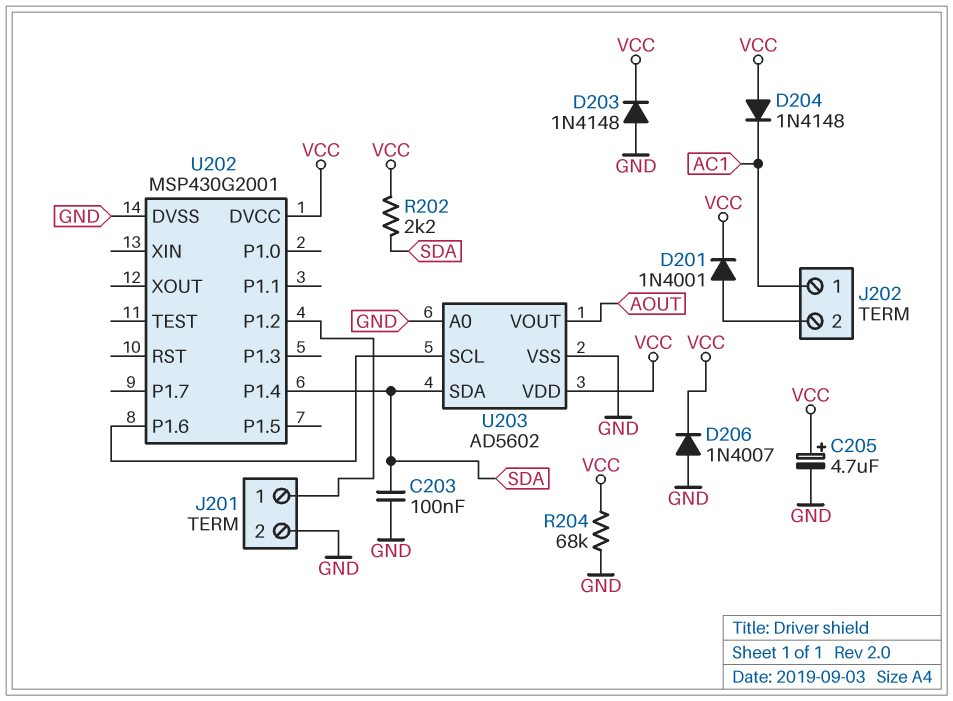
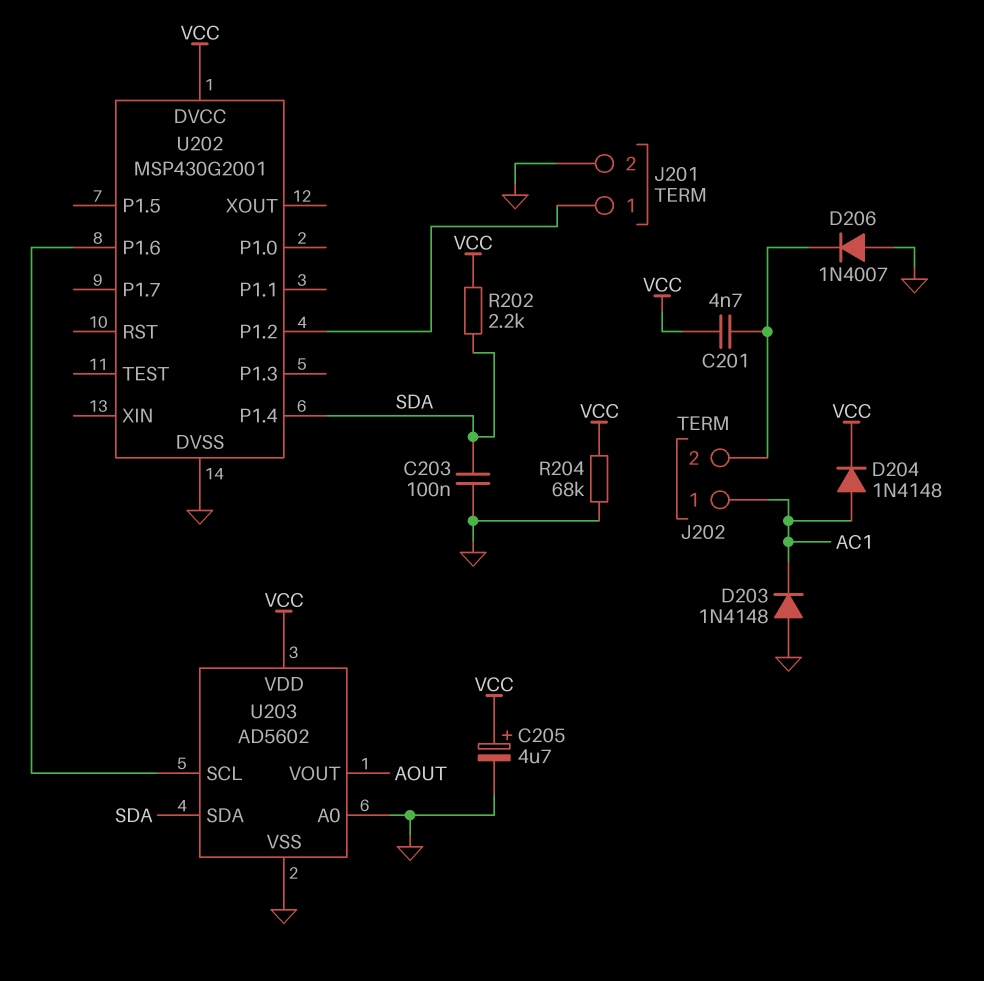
C201: none -> 4.7nF (J202/2, VCC)
D201: diode 1N4001 (A J202/2, K VCC) -> none
D203: diode 1N4148 (A GND, K VCC) -> diode 1N4148 (A GND, K AC1)
D204: diode 1N4148 (A VCC, K AC1) -> diode 1N4148 (A AC1, K VCC)
D206: diode 1N4007 (A GND, K VCC) -> diode 1N4007 (A GND, K J202/2)

